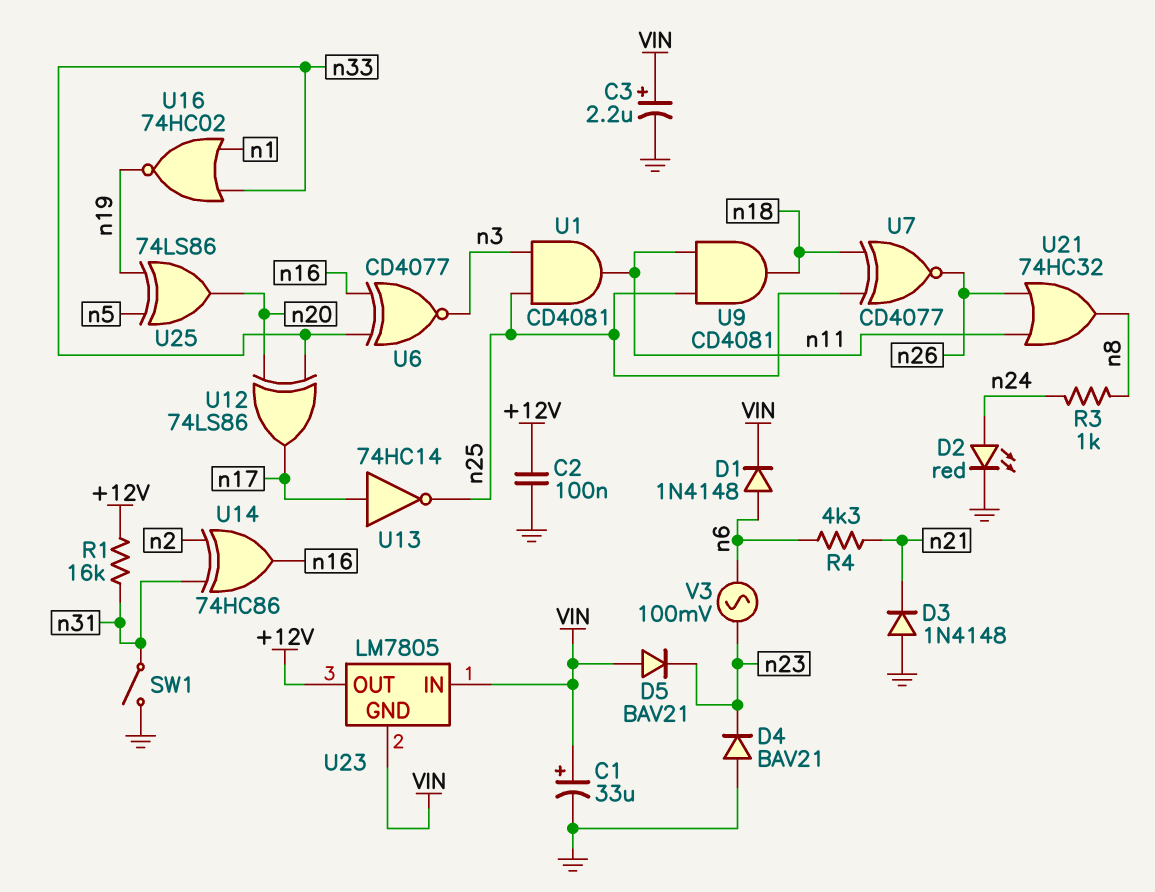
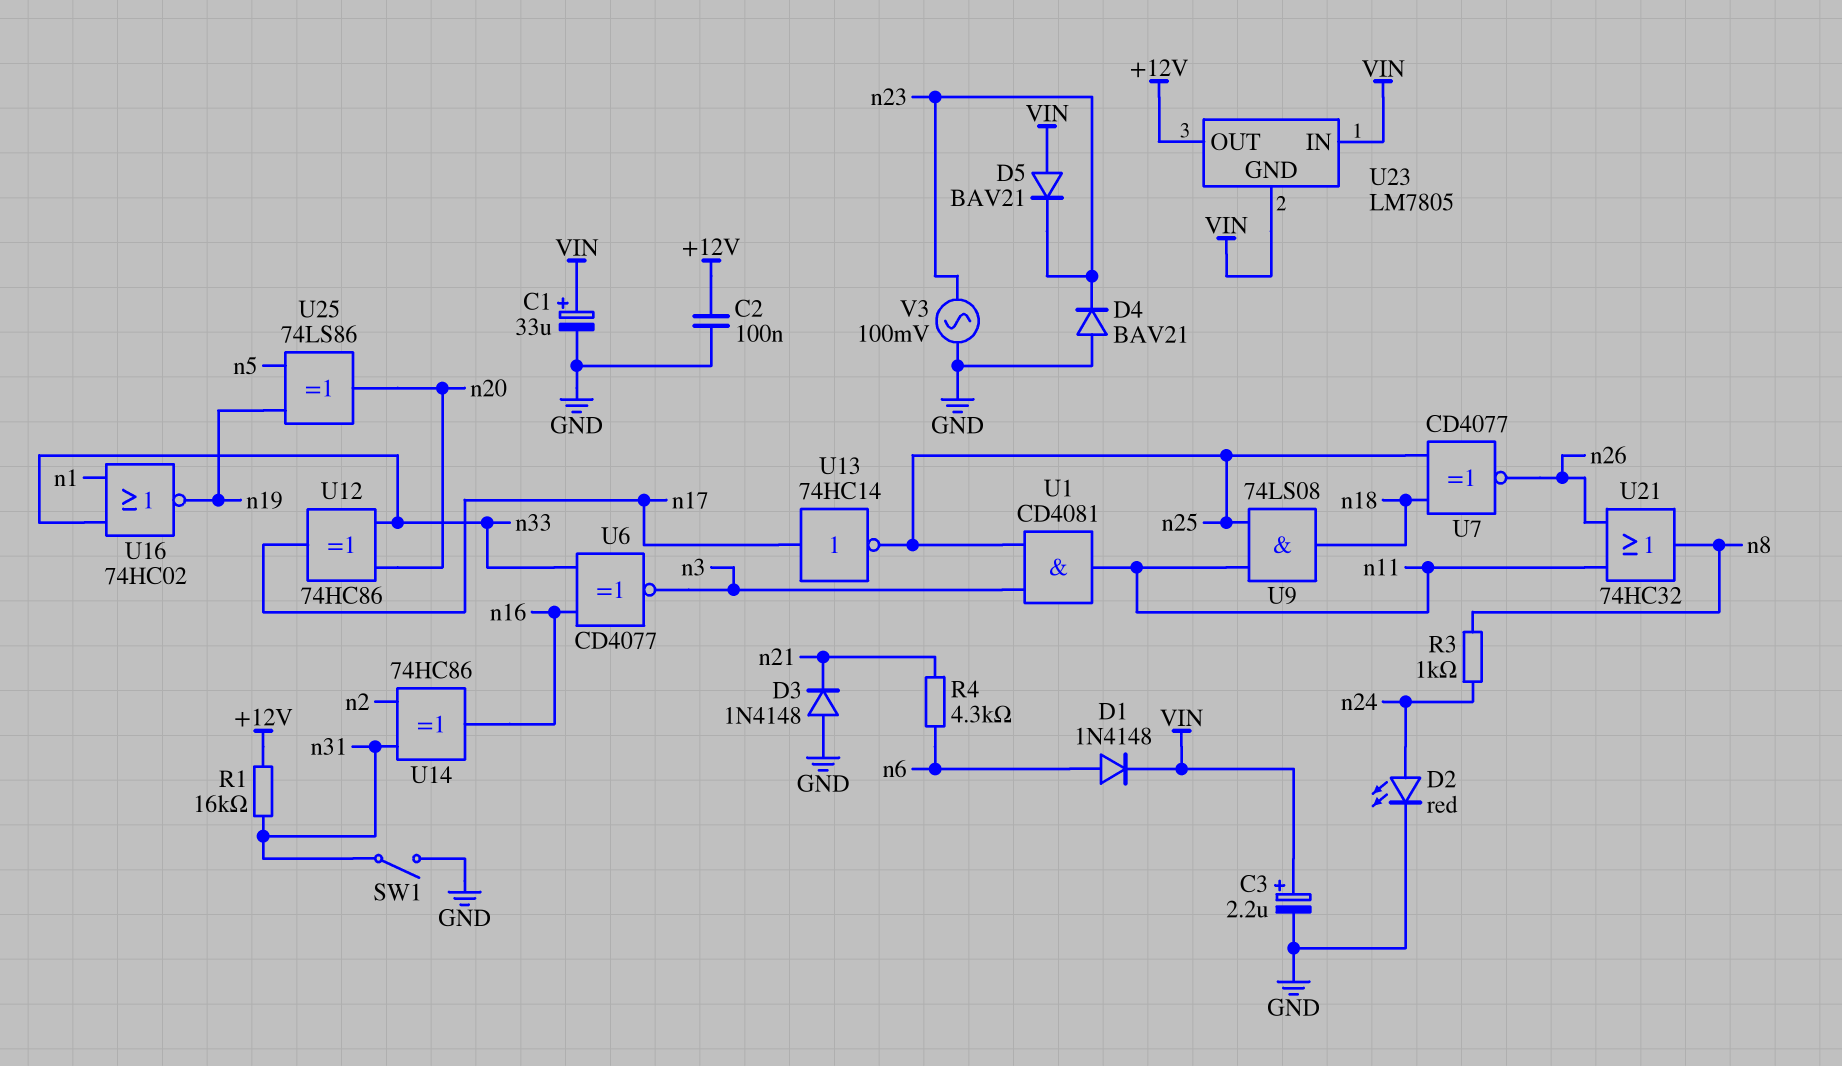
U9: AND CD4081 (in n11, in n25, out n18) -> AND 74LS08 (in n11, in n25, out n18)
U12: XOR 74LS86 (in n20, in n33, out n17) -> XOR 74HC86 (in n20, in n33, out n17)
V3: AC 100mV (n6, n23) -> AC 100mV (GND, n23)

